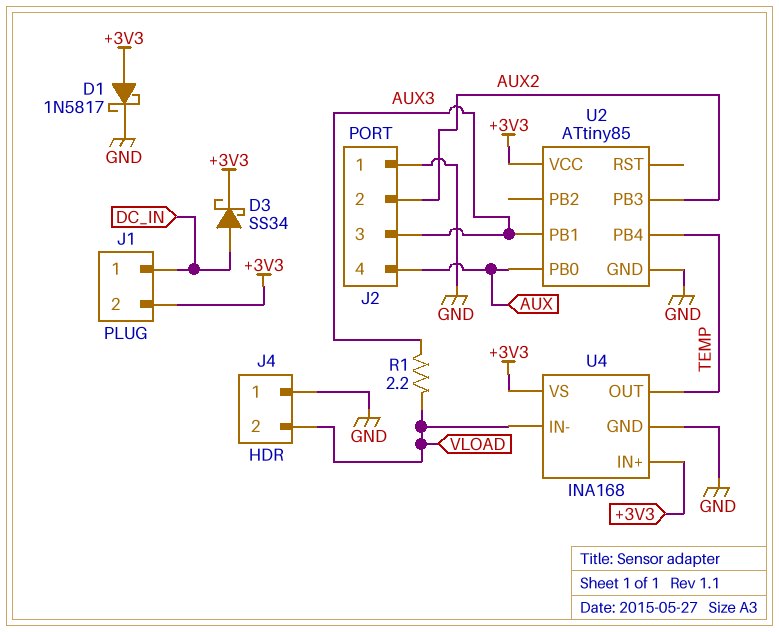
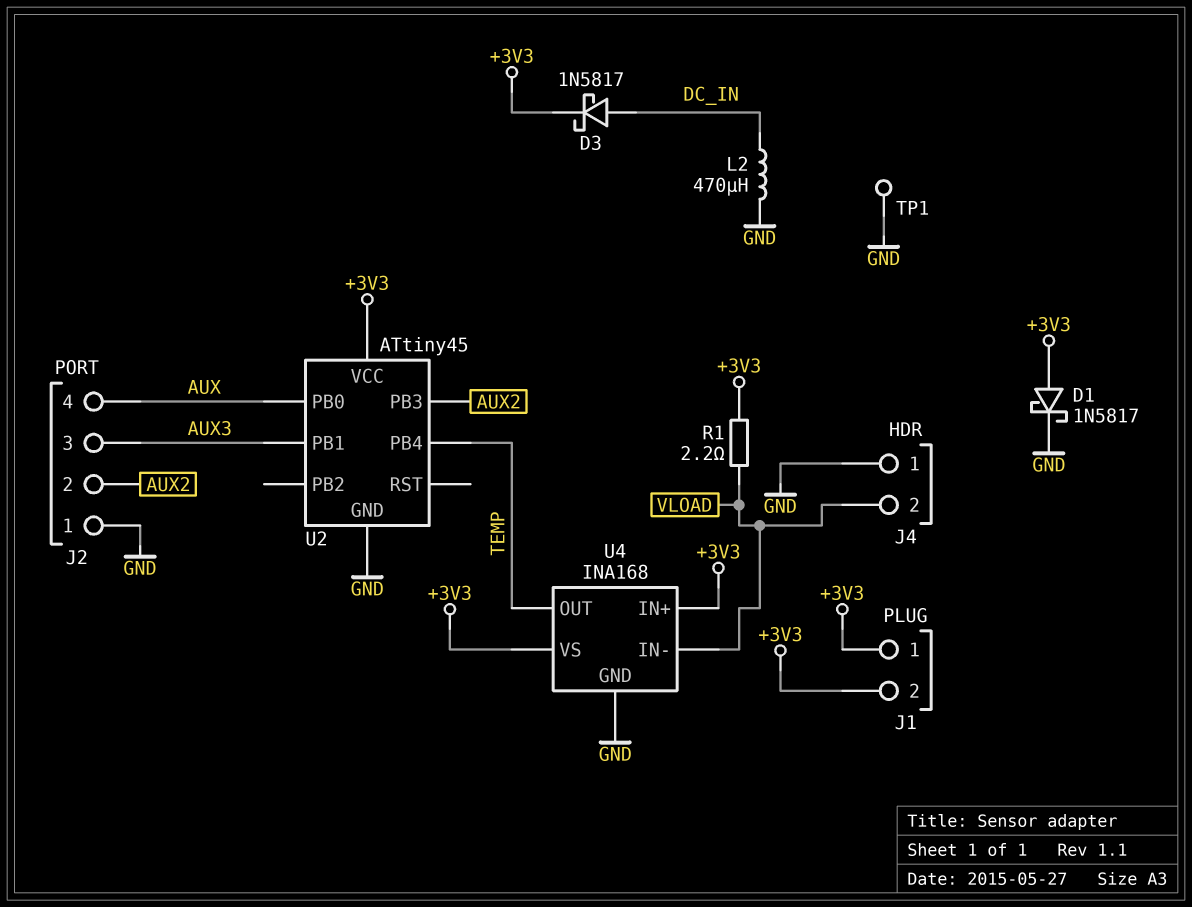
D3: schottky SS34 (A DC_IN, K +3V3) -> schottky 1N5817 (A DC_IN, K +3V3)
J1 pin 1: DC_IN -> +3V3
L2: none -> 470uH (DC_IN, GND)
R1: 2.2 (AUX3, VLOAD) -> 2.2 (+3V3, VLOAD)
TP1: none -> test point (GND)
U2: ATtiny85 -> ATtiny45

